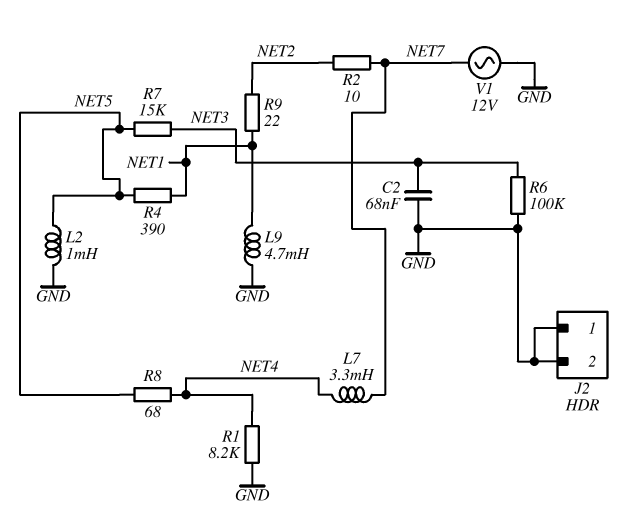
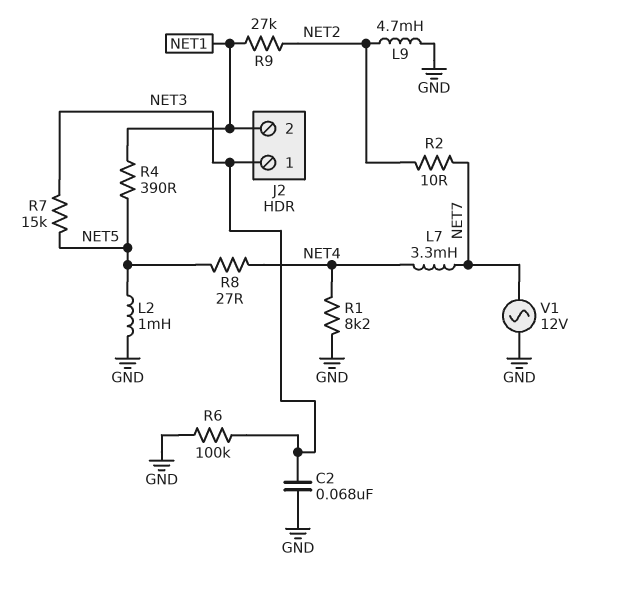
J2 pin 1: GND -> NET3
J2 pin 2: GND -> NET1
L9: 4.7mH (GND, NET1) -> 4.7mH (GND, NET2)
R8: 68 (NET4, NET5) -> 27 (NET4, NET5)
R9: 22 (NET1, NET2) -> 27k (NET1, NET2)

